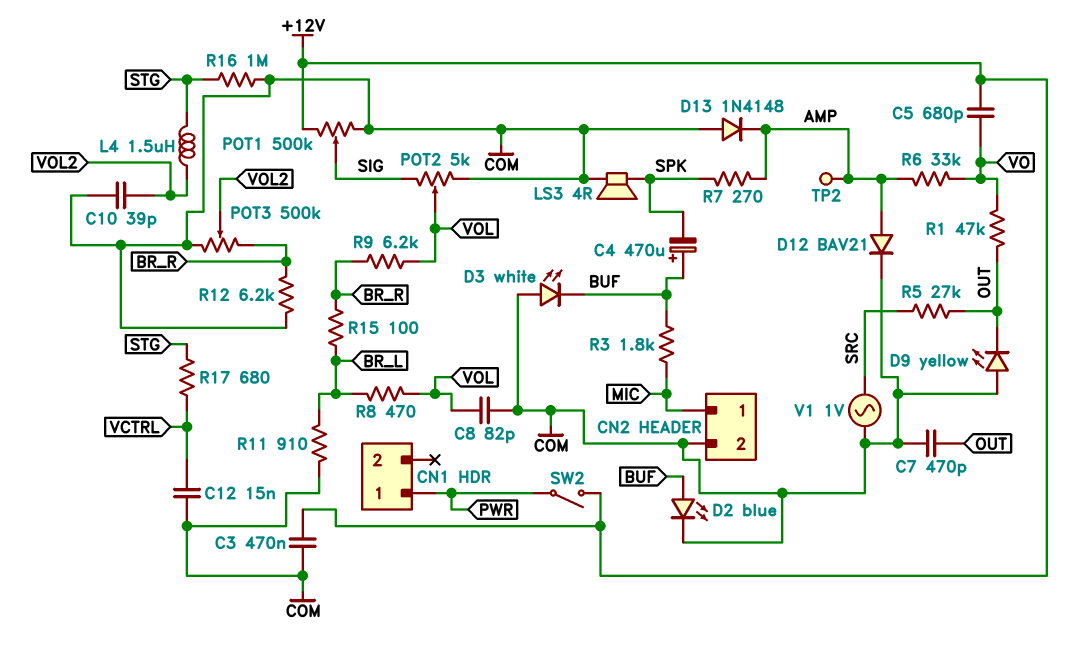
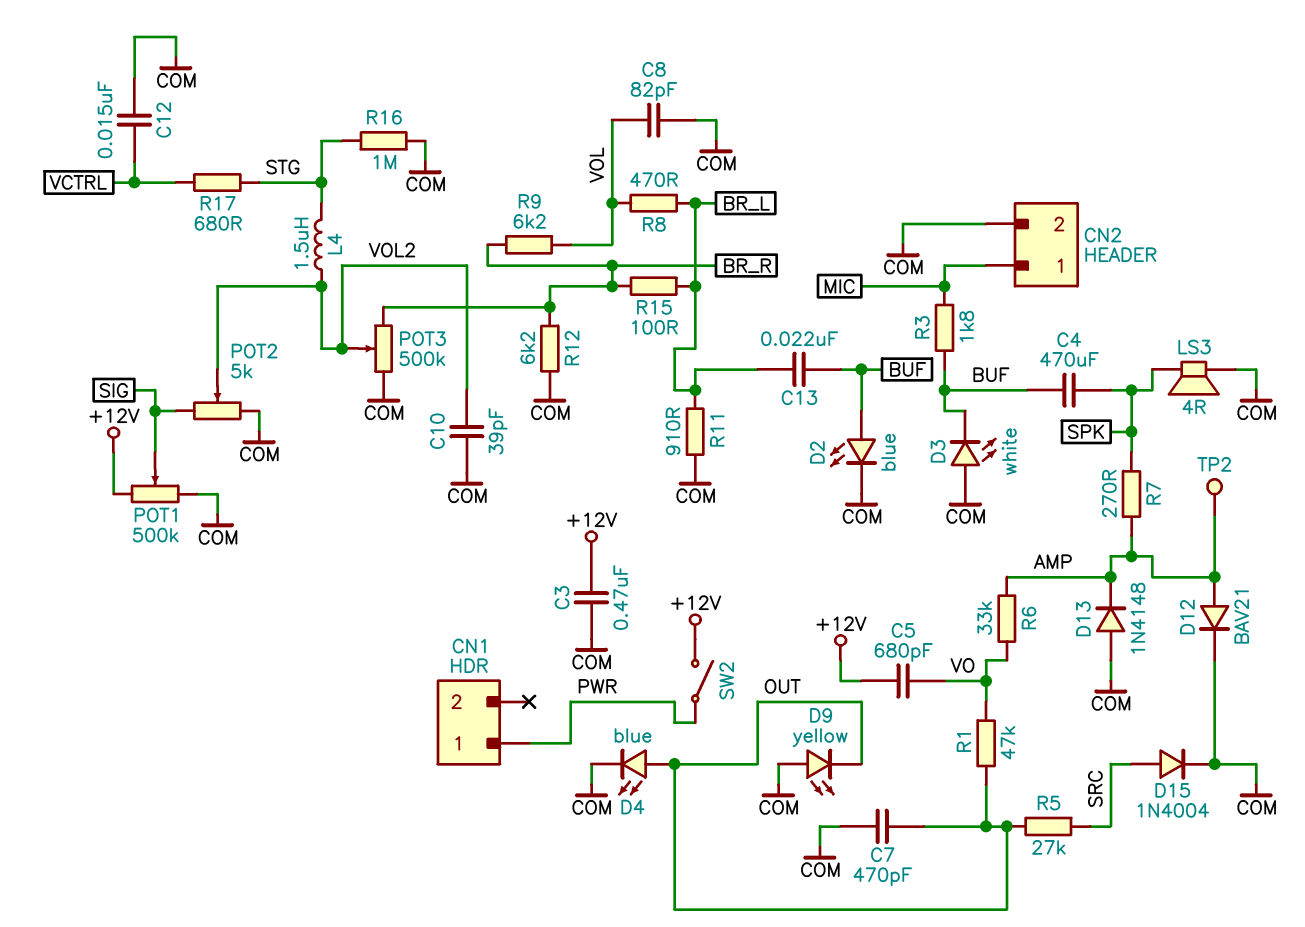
C4: 470uF (plus BUF, minus SPK) -> 470uF (BUF, SPK)
C13: none -> 22nF (BR_L, BUF)
D4: none -> LED blue (A OUT, K COM)
D15: none -> diode 1N4004 (A SRC, K COM)
POT2: 5k (COM, SIG, wiper VOL) -> 5k (COM, SIG, wiper VOL2)
V1: AC 1V (COM, SRC) -> none

